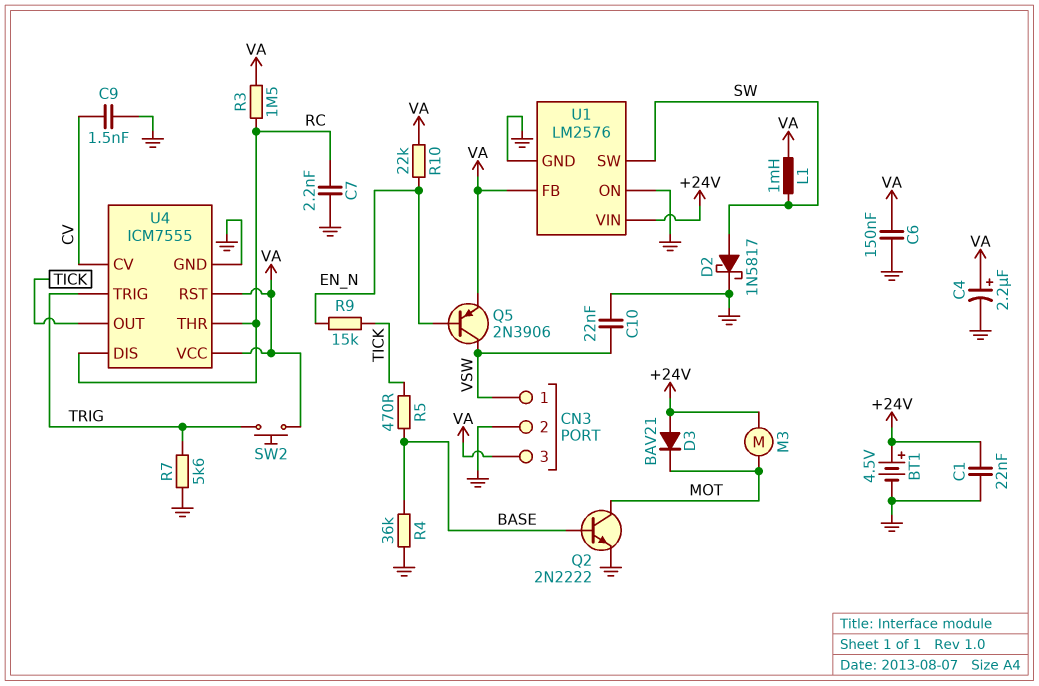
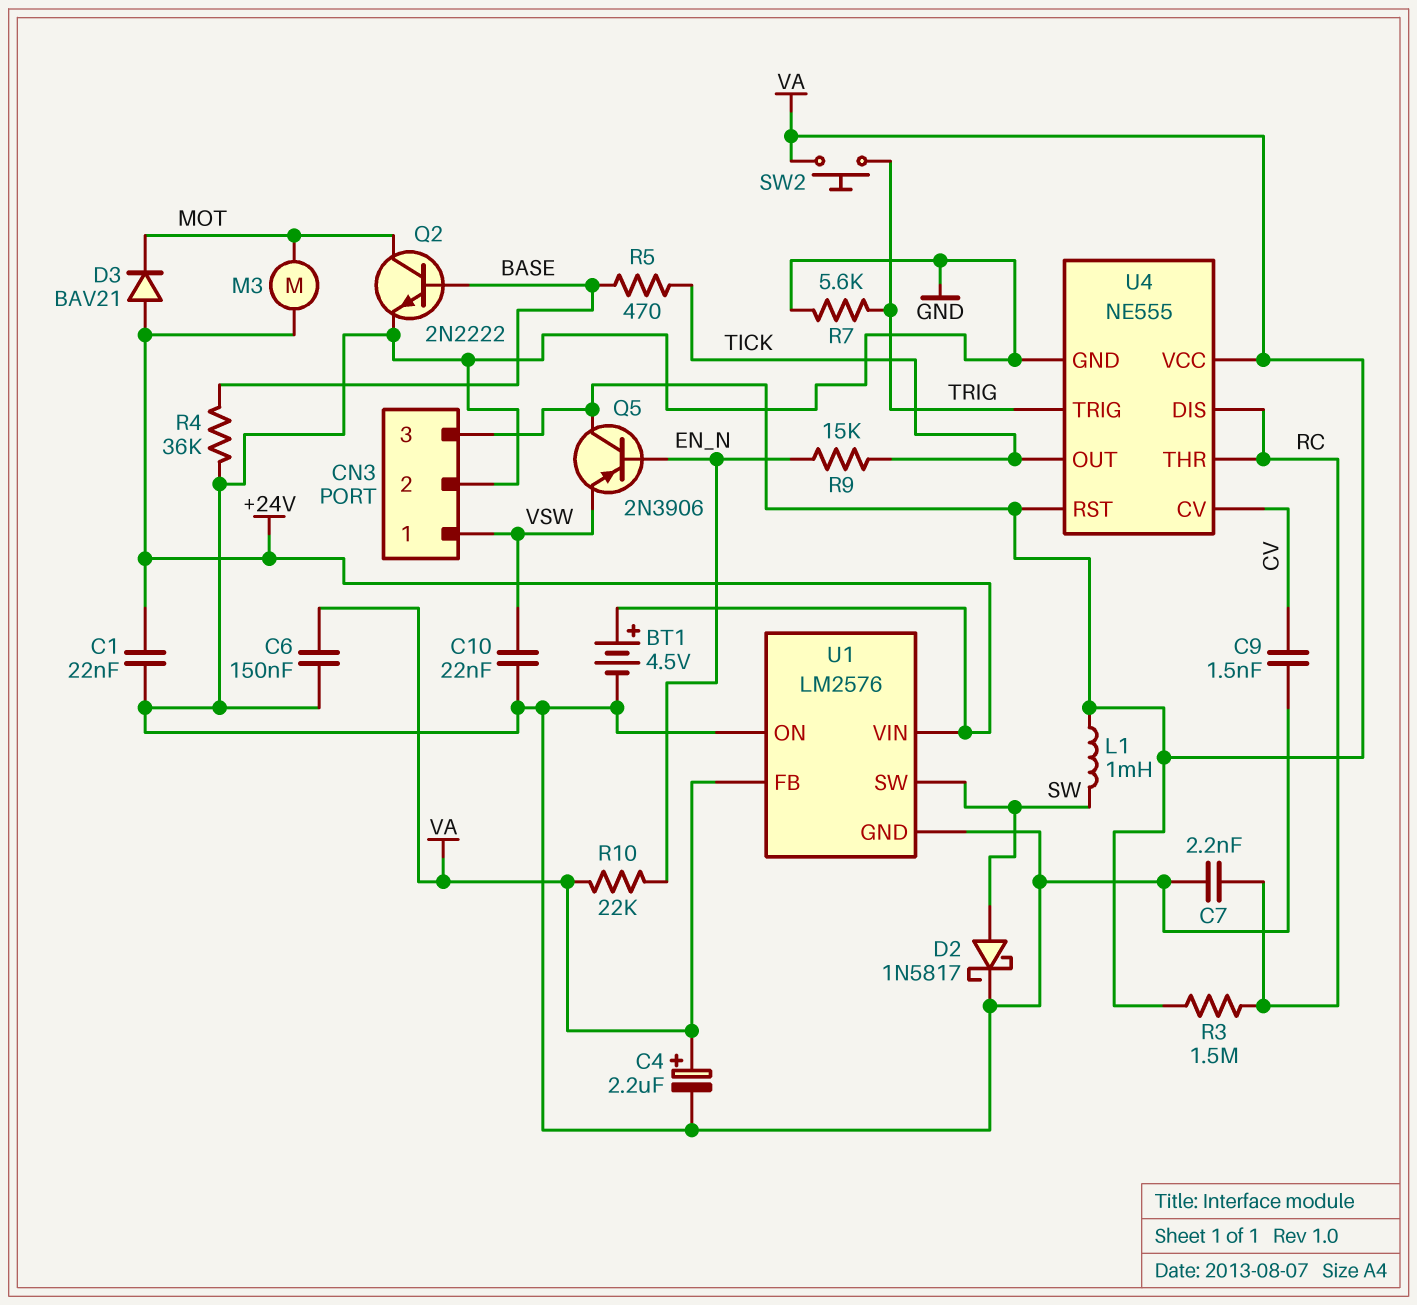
Q5: PNP 2N3906 (B EN_N, C VSW, E VA) -> PNP 2N3906 (B EN_N, C VA, E VSW)
U4: ICM7555 -> NE555

